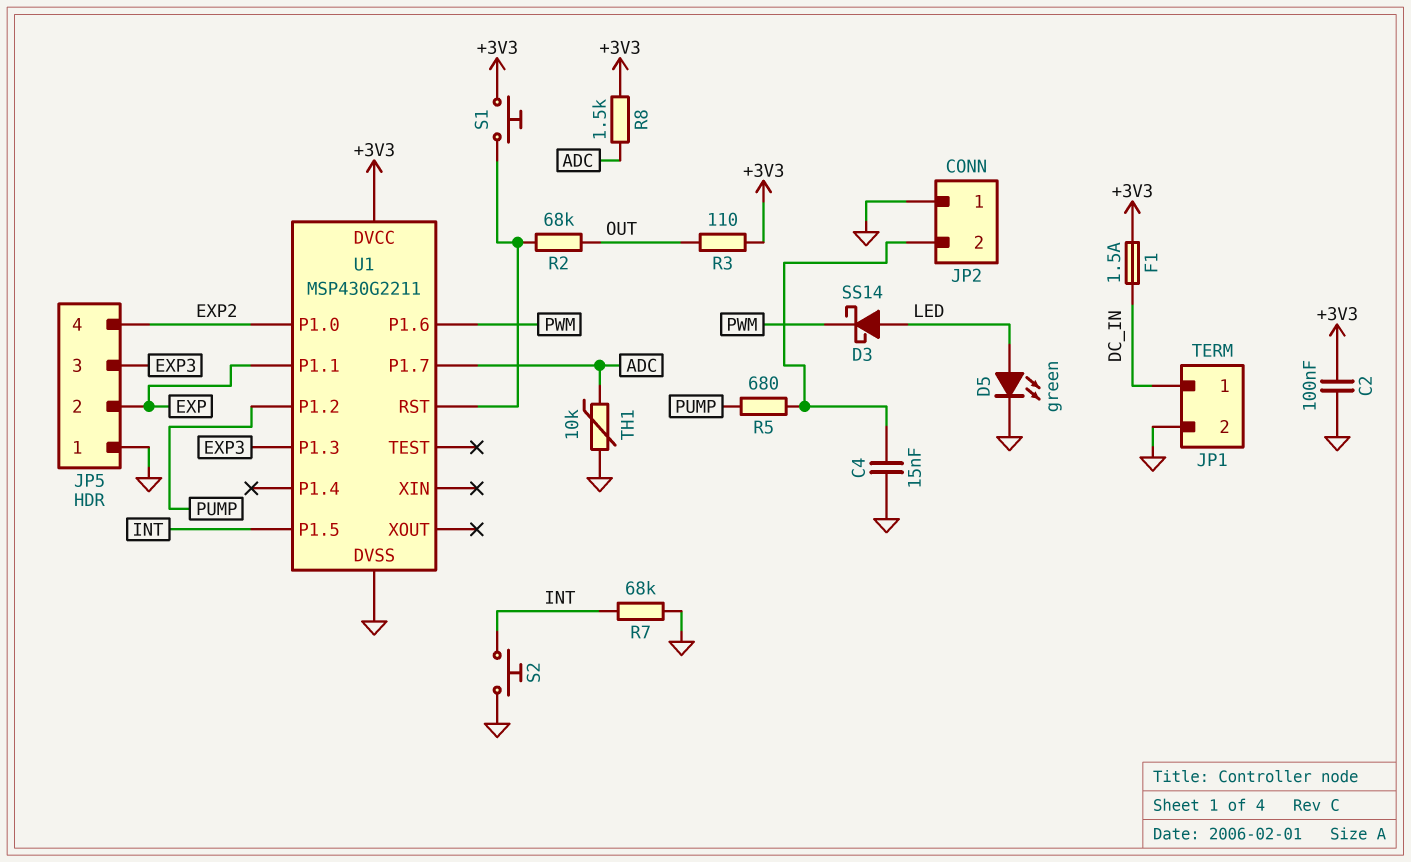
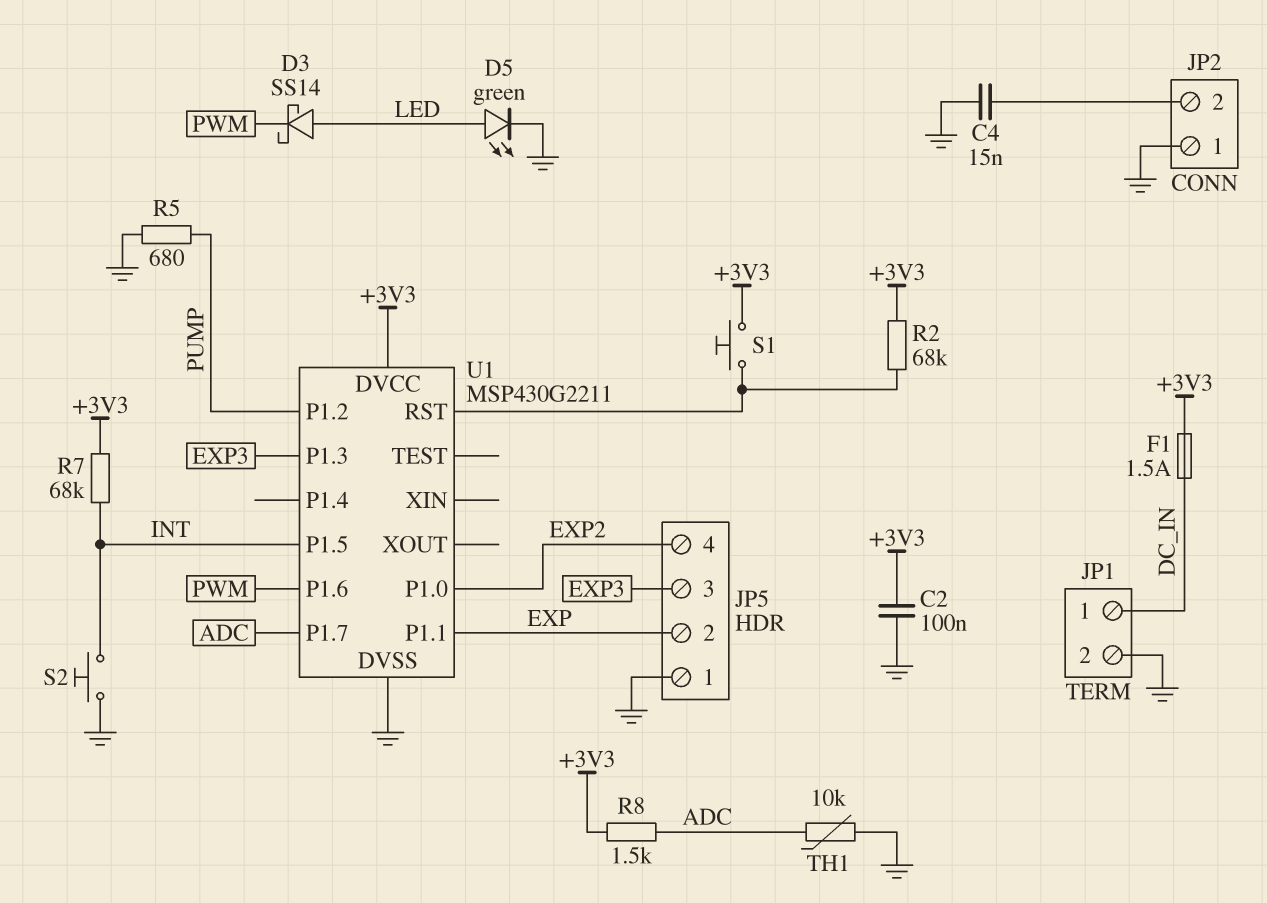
R2: 68k (OUT, U1/RST) -> 68k (+3V3, U1/RST)
R3: 110 (+3V3, OUT) -> none
R5: 680 (JP2/2, PUMP) -> 680 (GND, PUMP)
R7: 68k (GND, INT) -> 68k (+3V3, INT)

